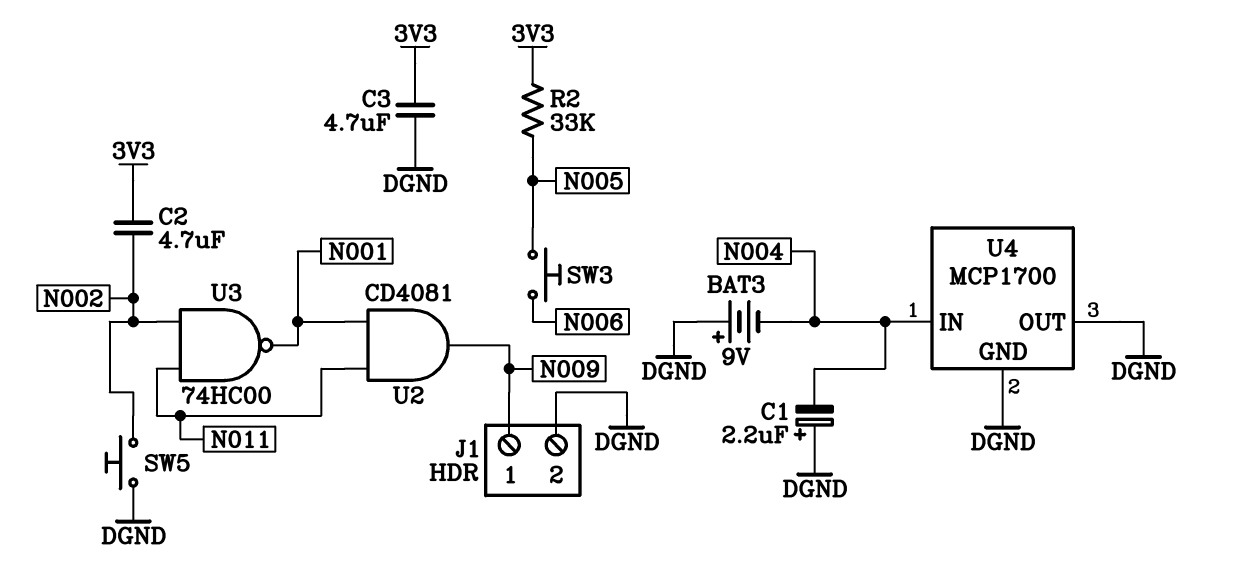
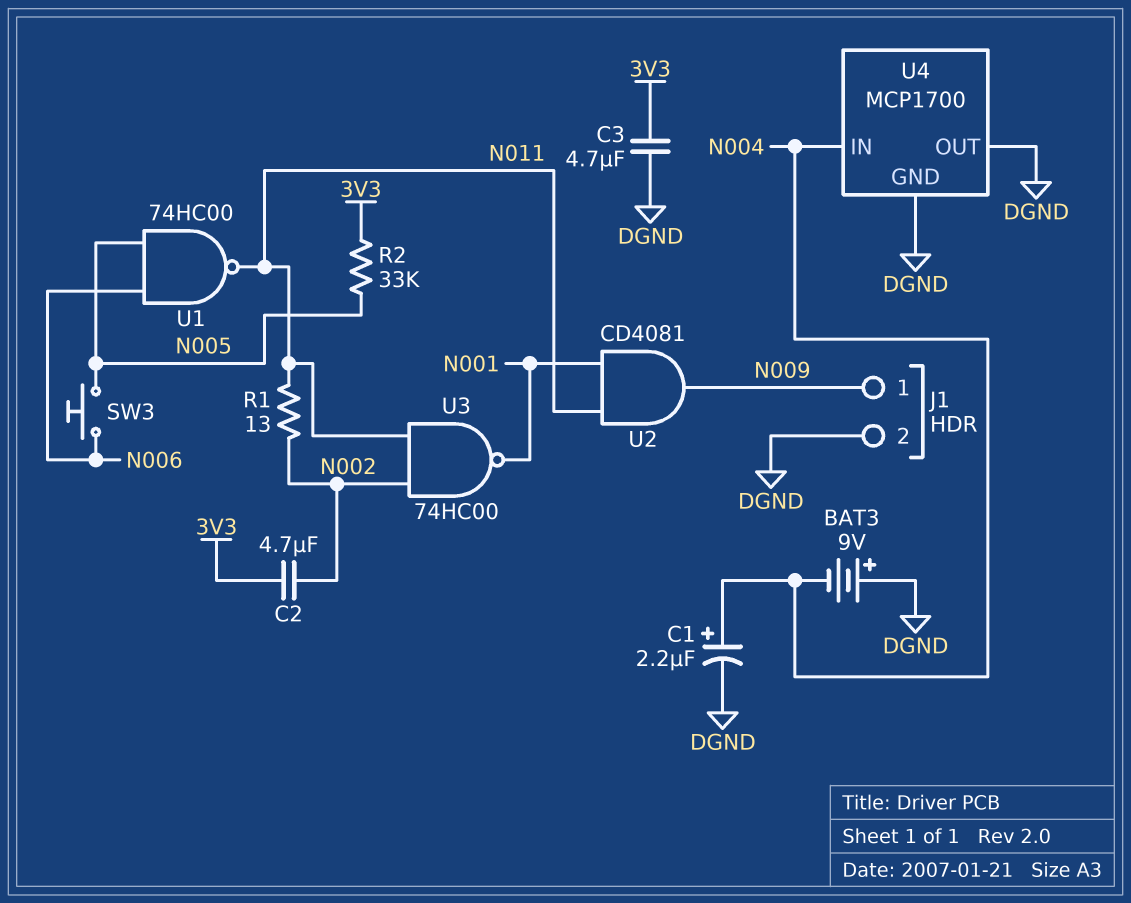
C1: 2.2uF (plus DGND, minus N004) -> 2.2uF (plus N004, minus DGND)
R1: none -> 13 (N002, N011)
SW5: button (DGND, N002) -> none
U1: none -> NAND 74HC00 (in N005, in N006, out N011)

